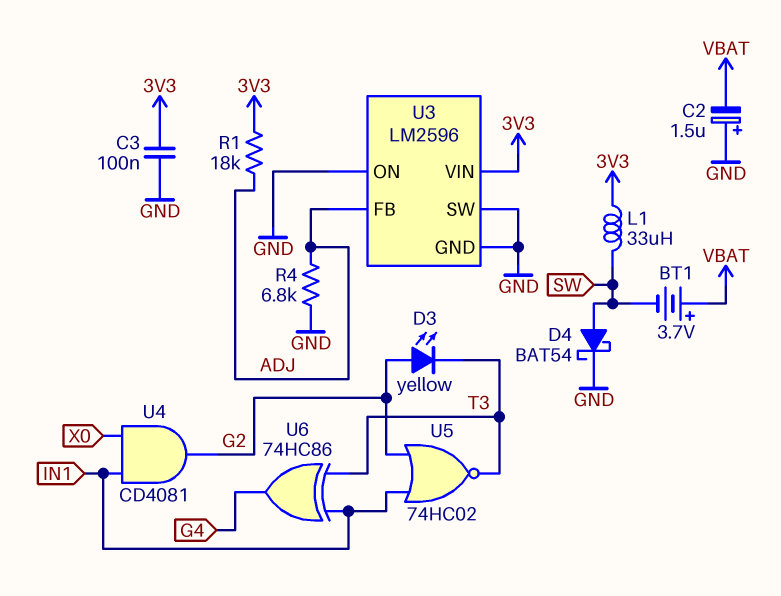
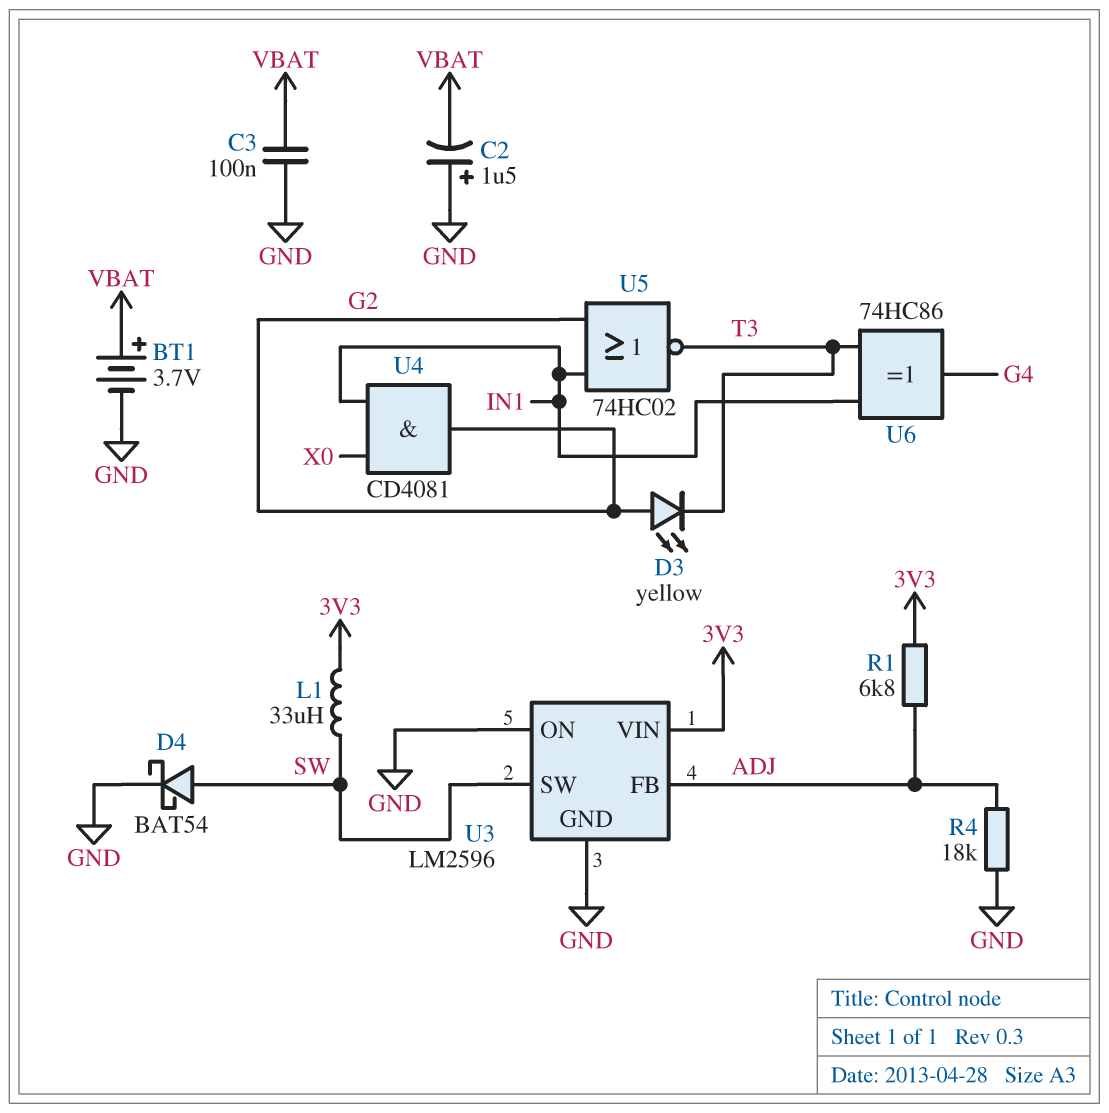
BT1: 3.7V (plus VBAT, minus SW) -> 3.7V (plus VBAT, minus GND)
C3: 100nF (3V3, GND) -> 100nF (GND, VBAT)
R1: 18k (3V3, ADJ) -> 6.8k (3V3, ADJ)
R4: 6.8k (ADJ, GND) -> 18k (ADJ, GND)
U3 pin SW: GND -> SW

